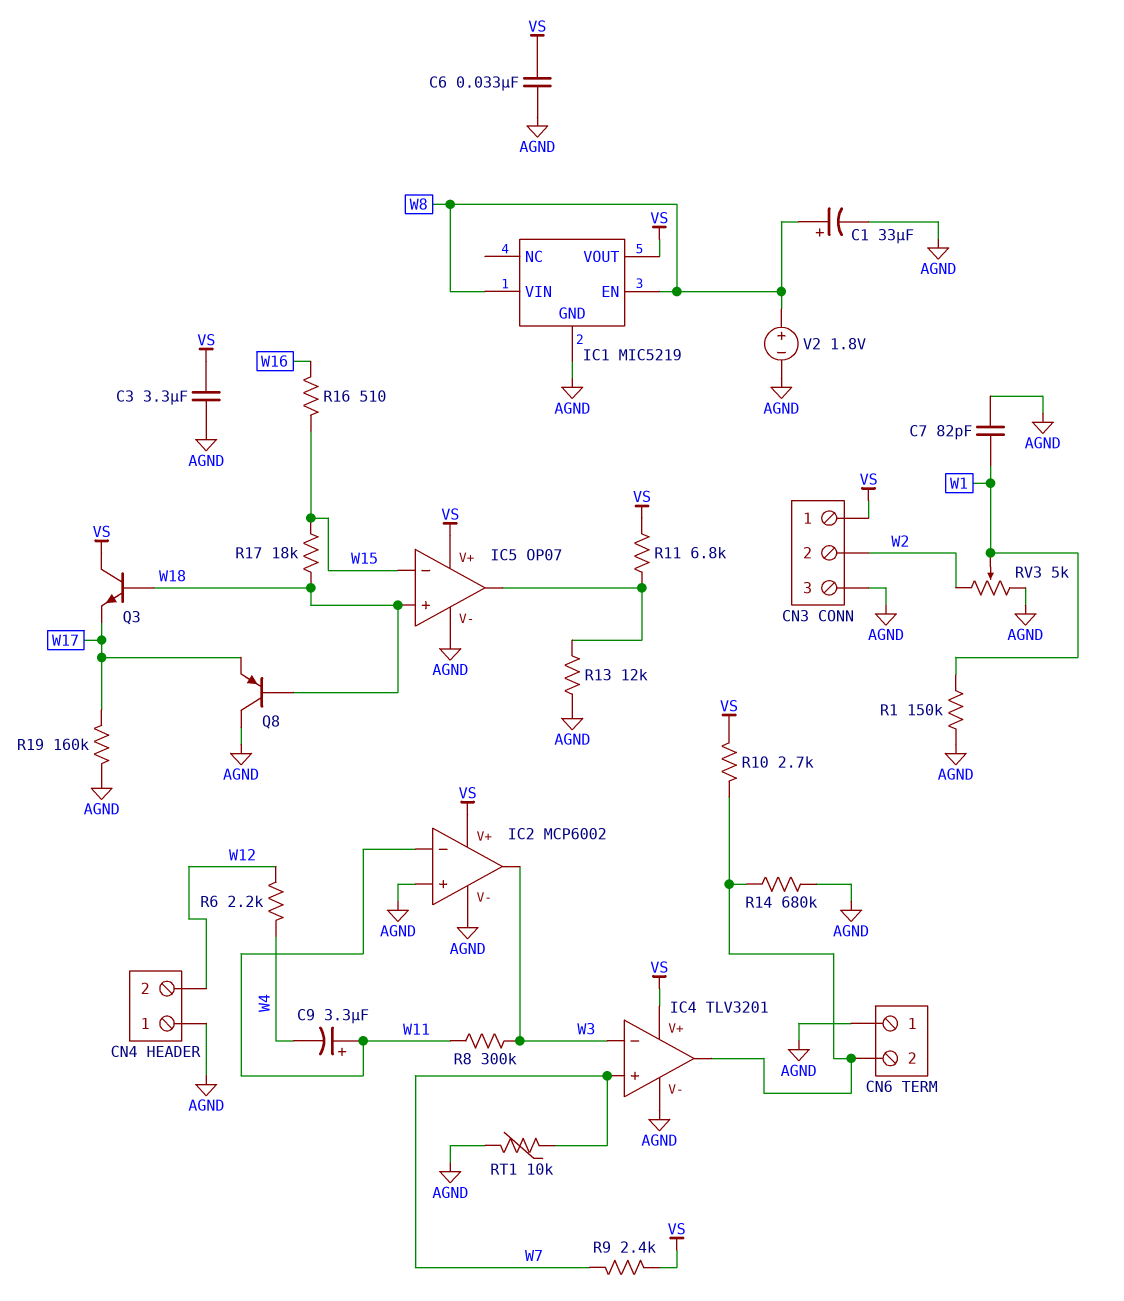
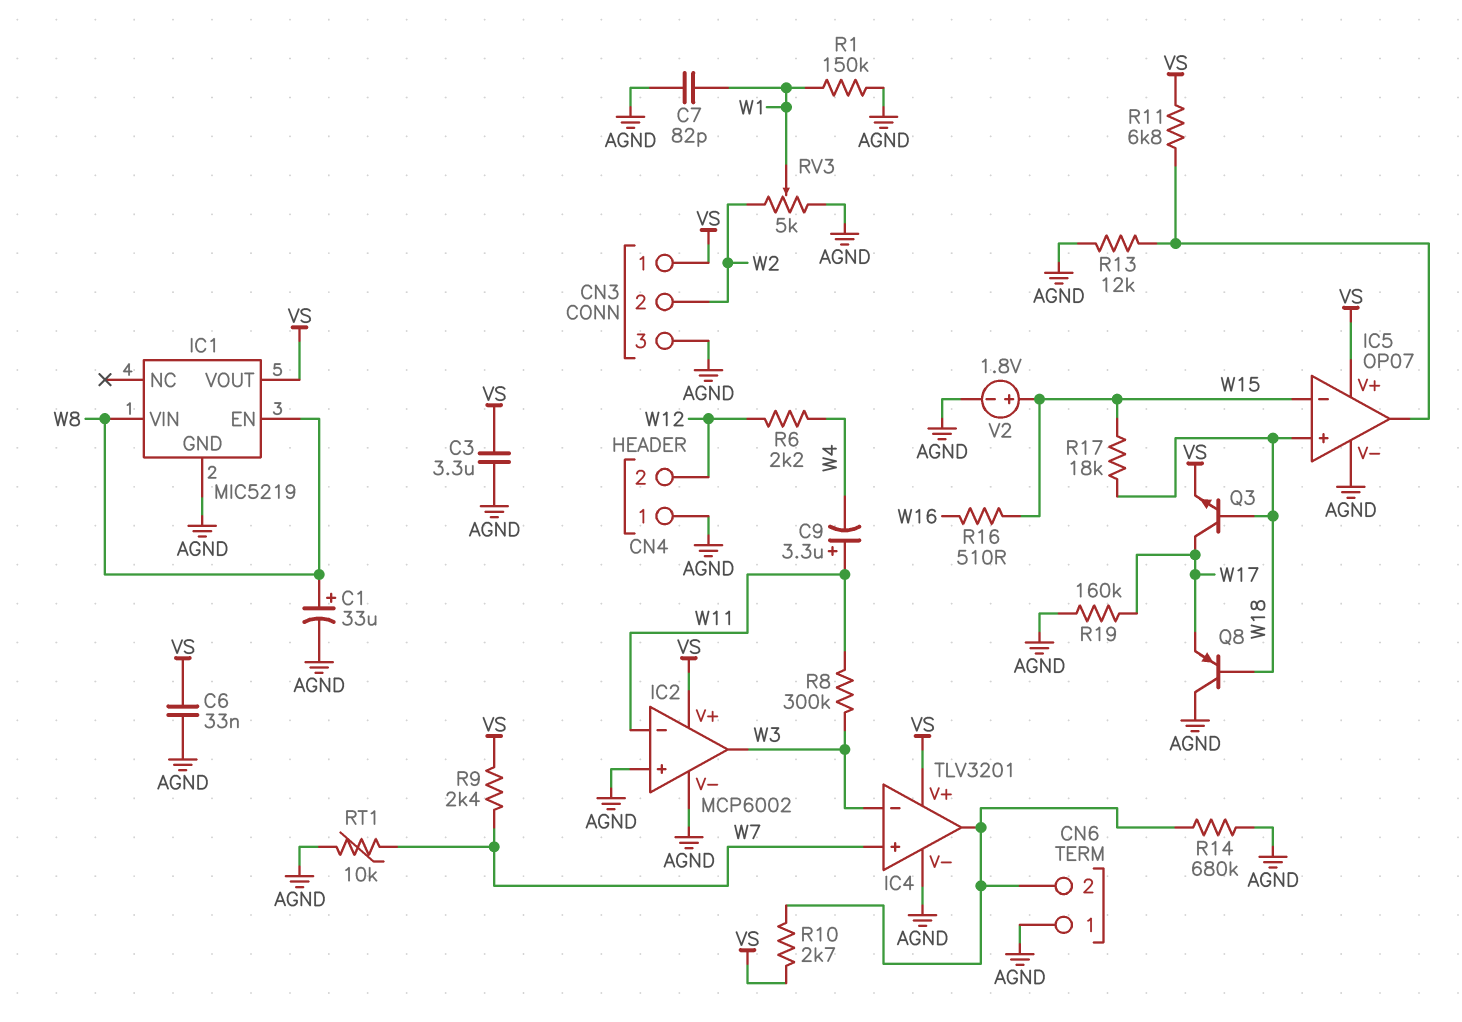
Q3: NPN (B W18, C VS, E W17) -> NPN (B W18, C W17, E VS)
V2: 1.8V (plus W8, minus AGND) -> 1.8V (plus W15, minus AGND)

